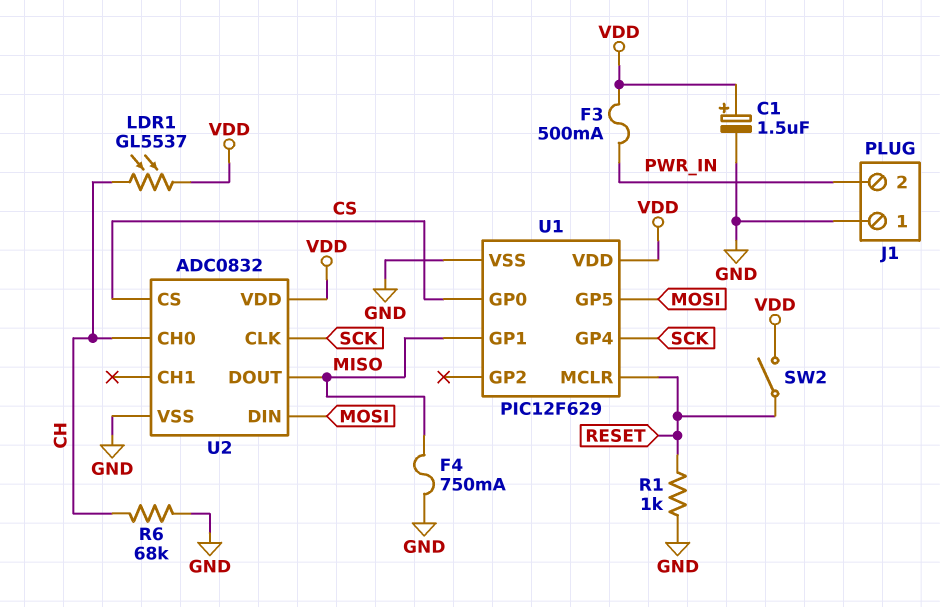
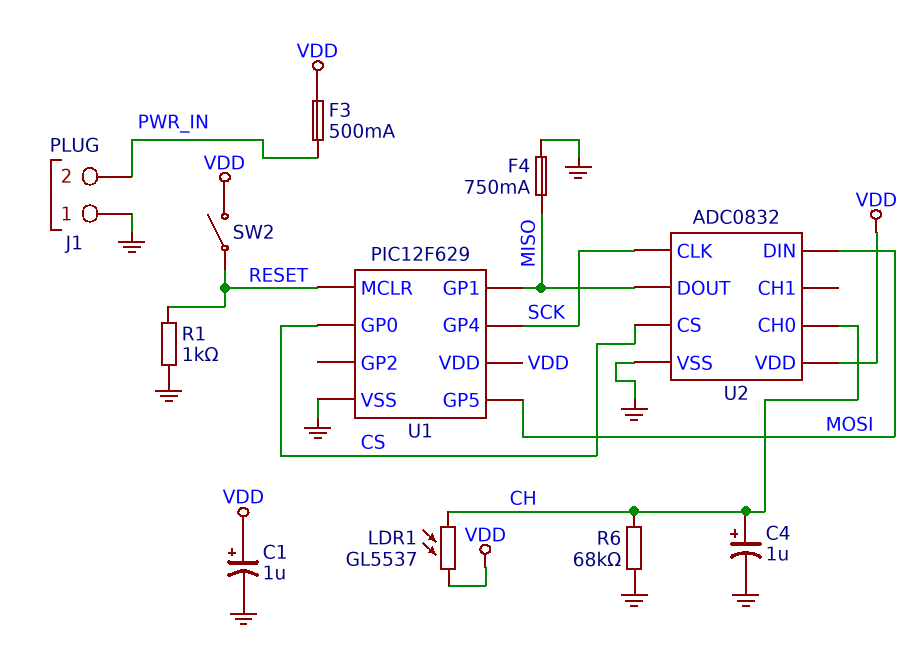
C1: 1.5uF (plus VDD, minus GND) -> 1uF (plus VDD, minus GND)
C4: none -> 1uF (plus CH, minus GND)

